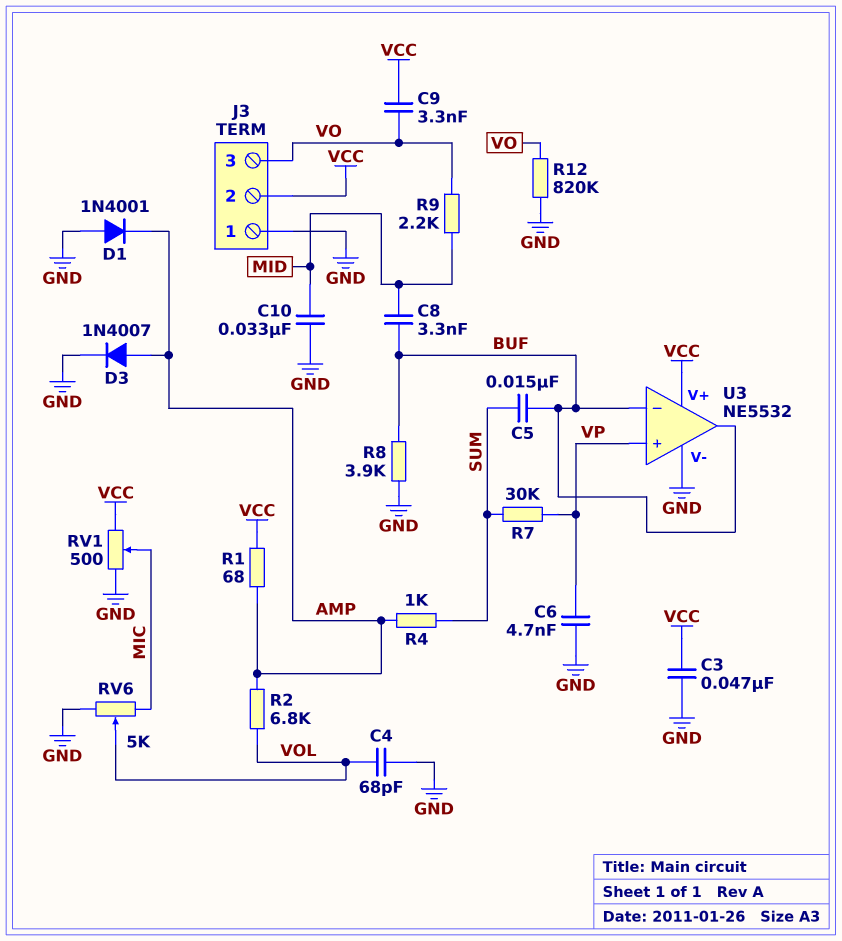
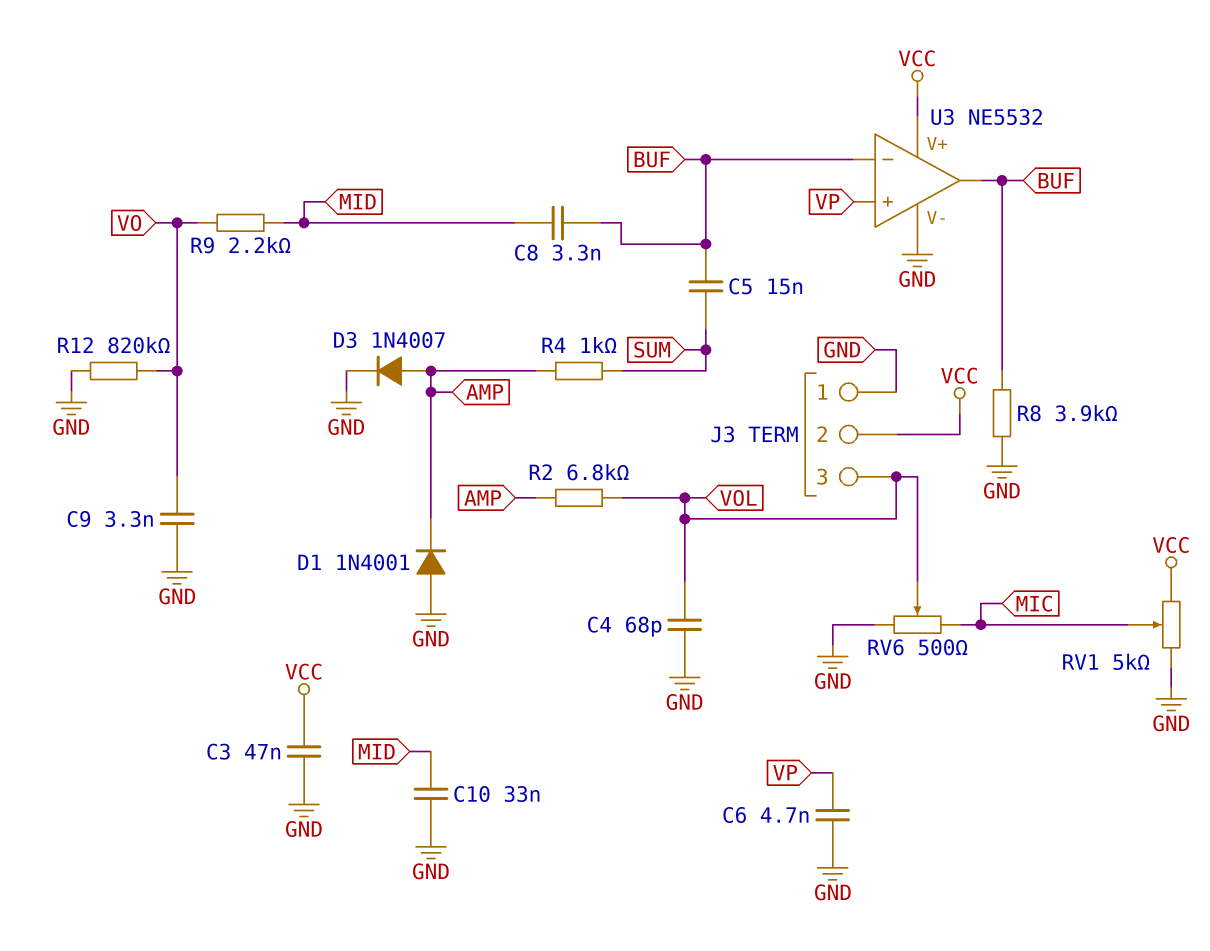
C9: 3.3nF (VCC, VO) -> 3.3nF (GND, VO)
J3 pin 3: VO -> VOL
R1: 68 (AMP, VCC) -> none
R7: 30k (SUM, VP) -> none
RV1: 500 (GND, VCC, wiper MIC) -> 5k (GND, VCC, wiper MIC)
RV6: 5k (GND, MIC, wiper VOL) -> 500 (GND, MIC, wiper VOL)

